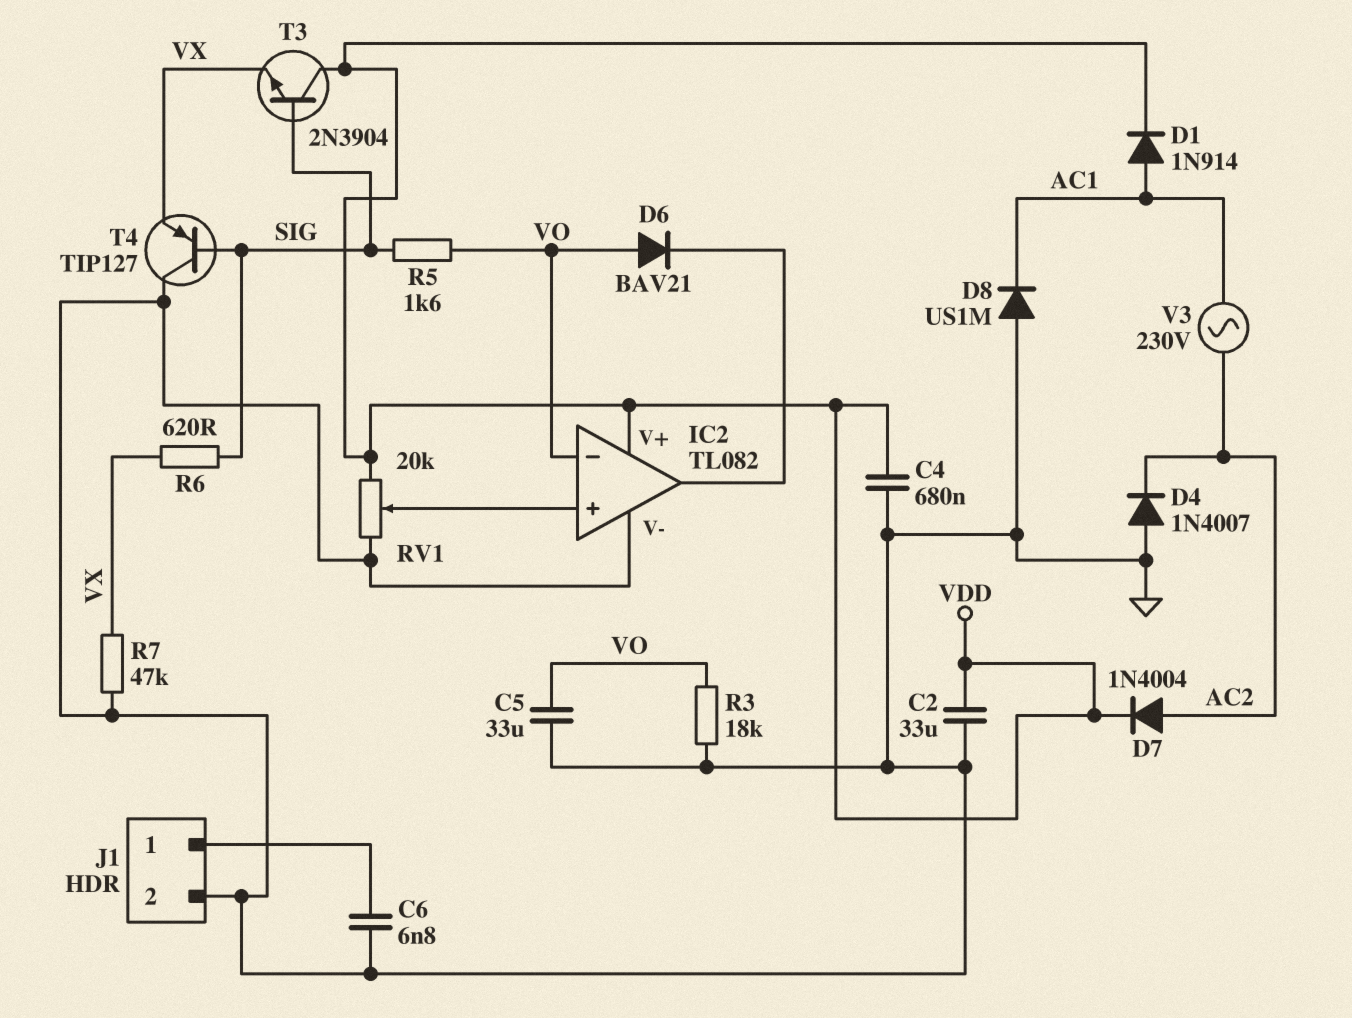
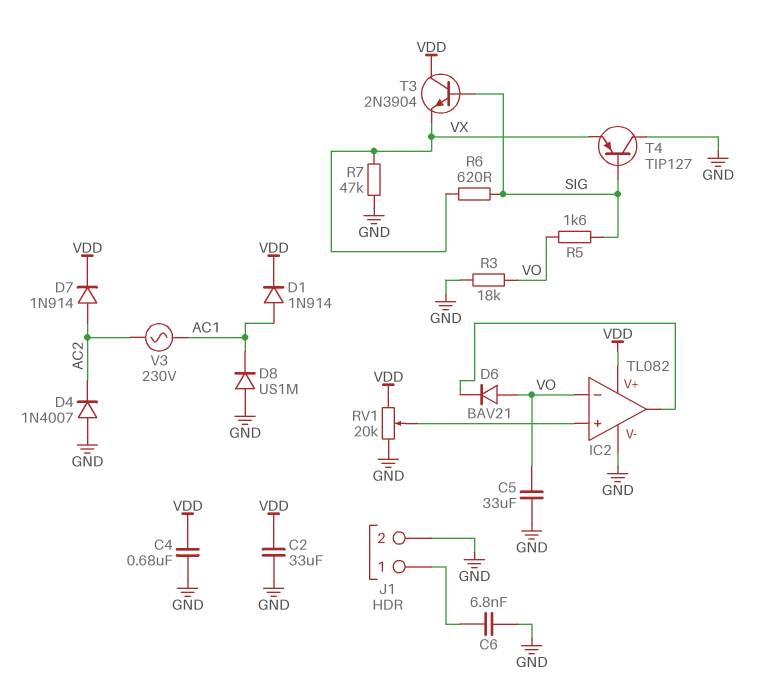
D7: diode 1N4004 (A AC2, K VDD) -> diode 1N914 (A AC2, K VDD)

